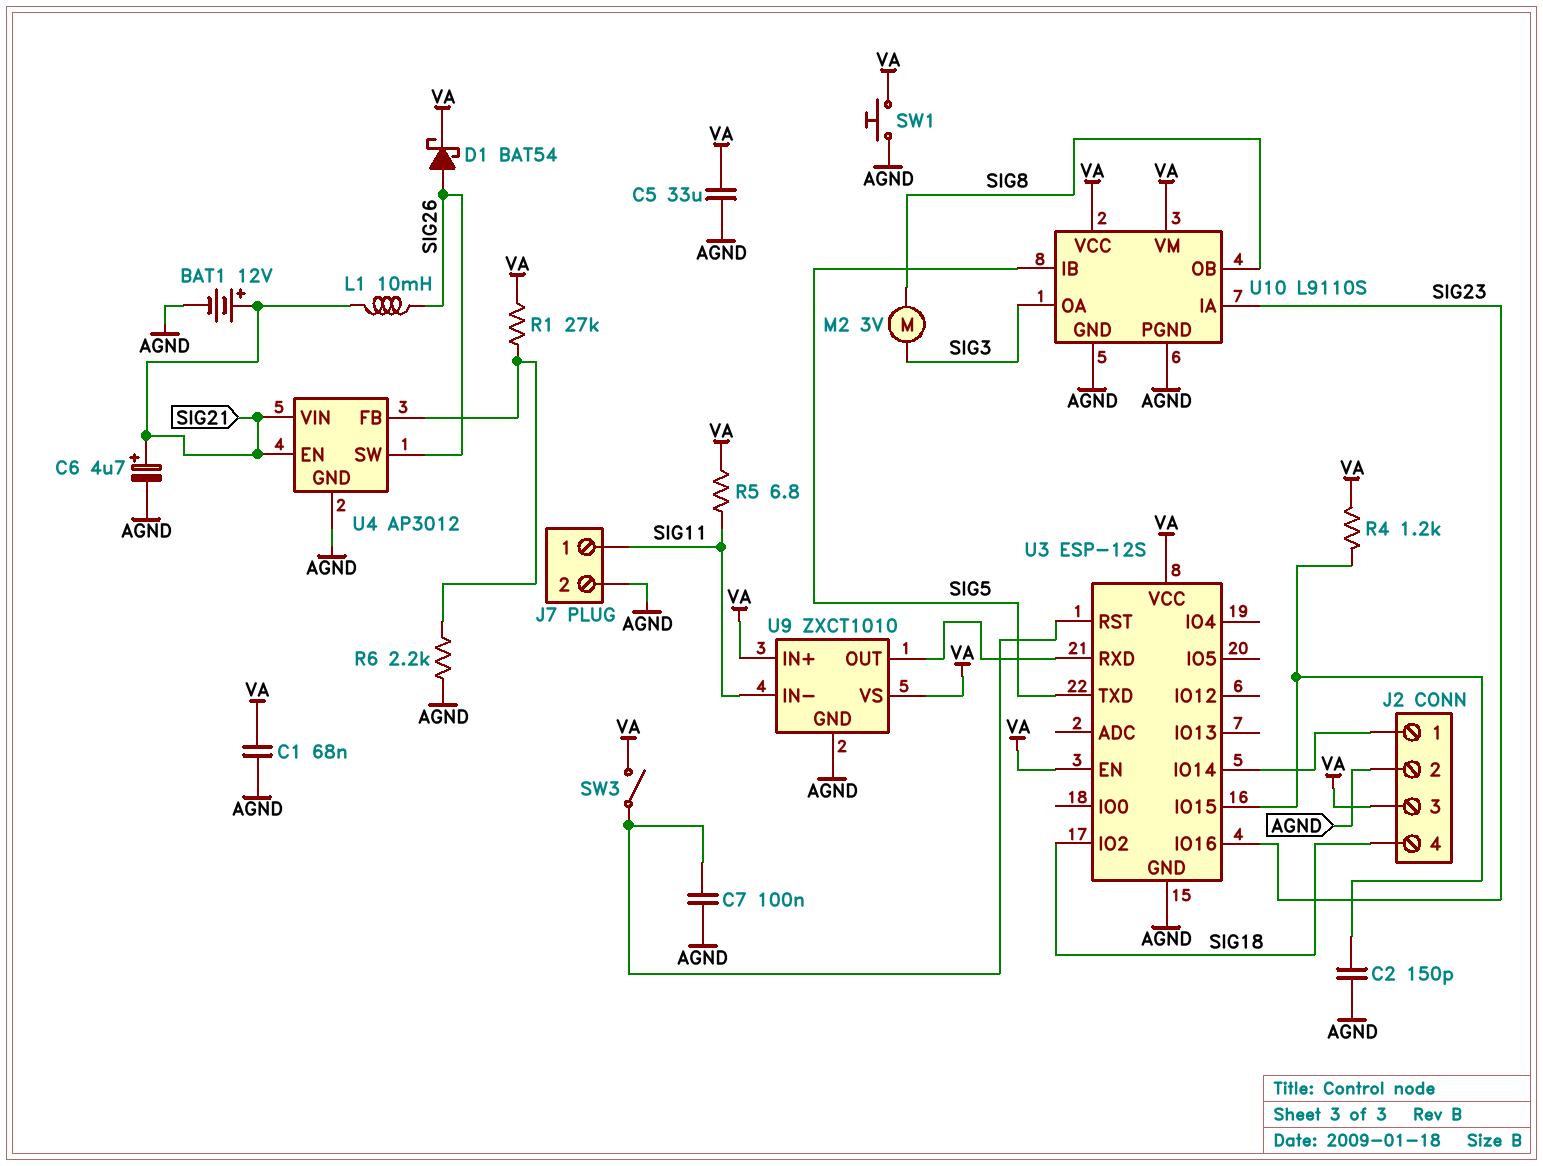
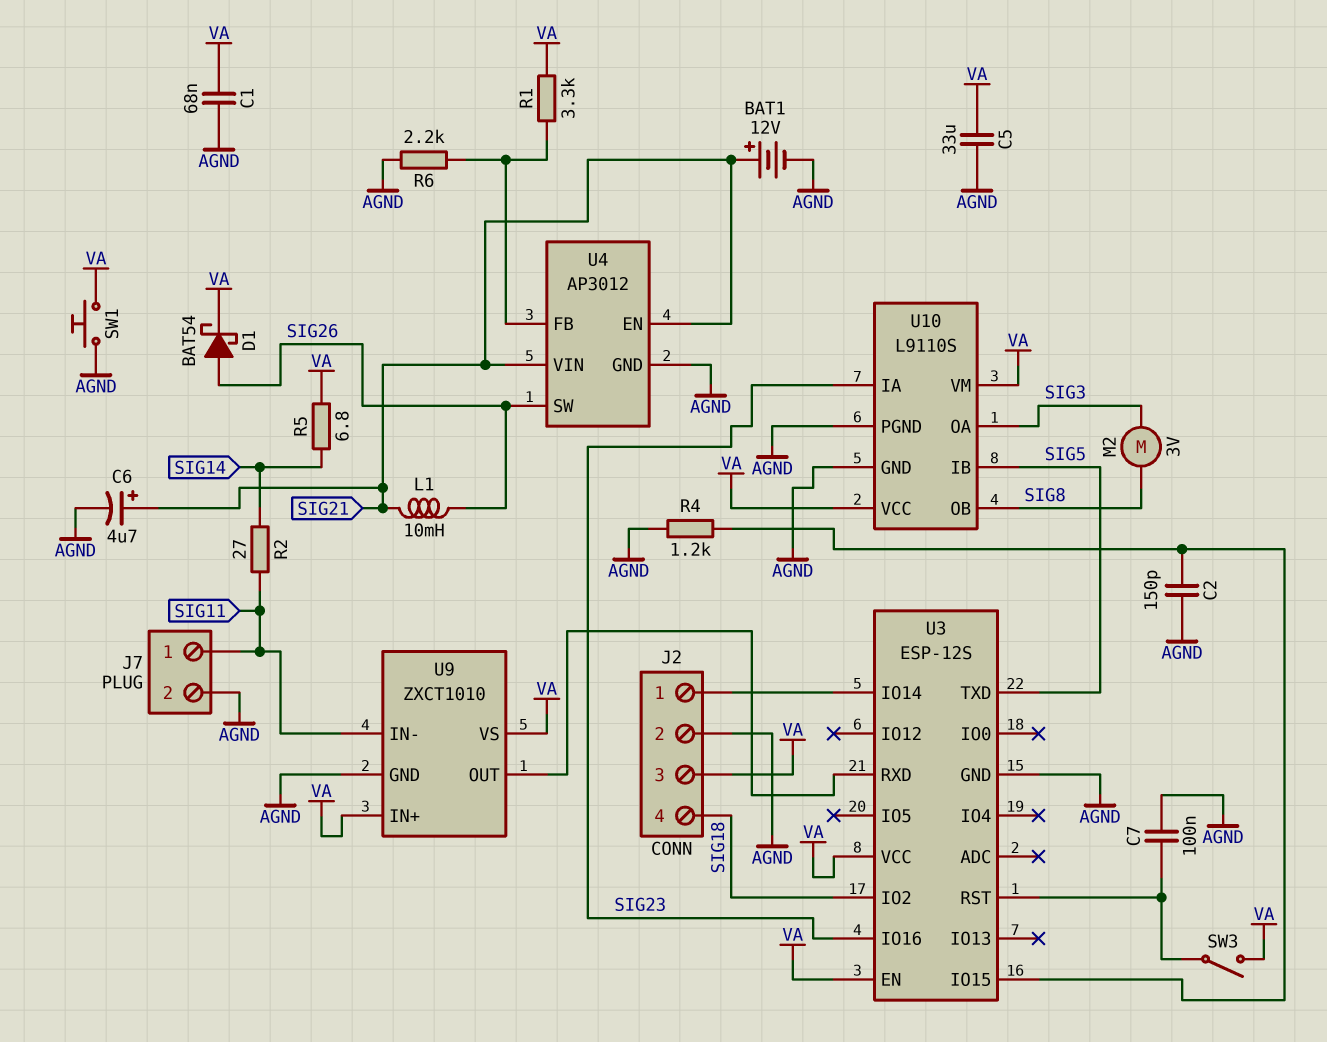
R1: 27k (U4/FB, VA) -> 3.3k (U4/FB, VA)
R2: none -> 27 (SIG11, SIG14)
R4: 1.2k (U3/IO15, VA) -> 1.2k (AGND, U3/IO15)
R5: 6.8 (SIG11, VA) -> 6.8 (SIG14, VA)

